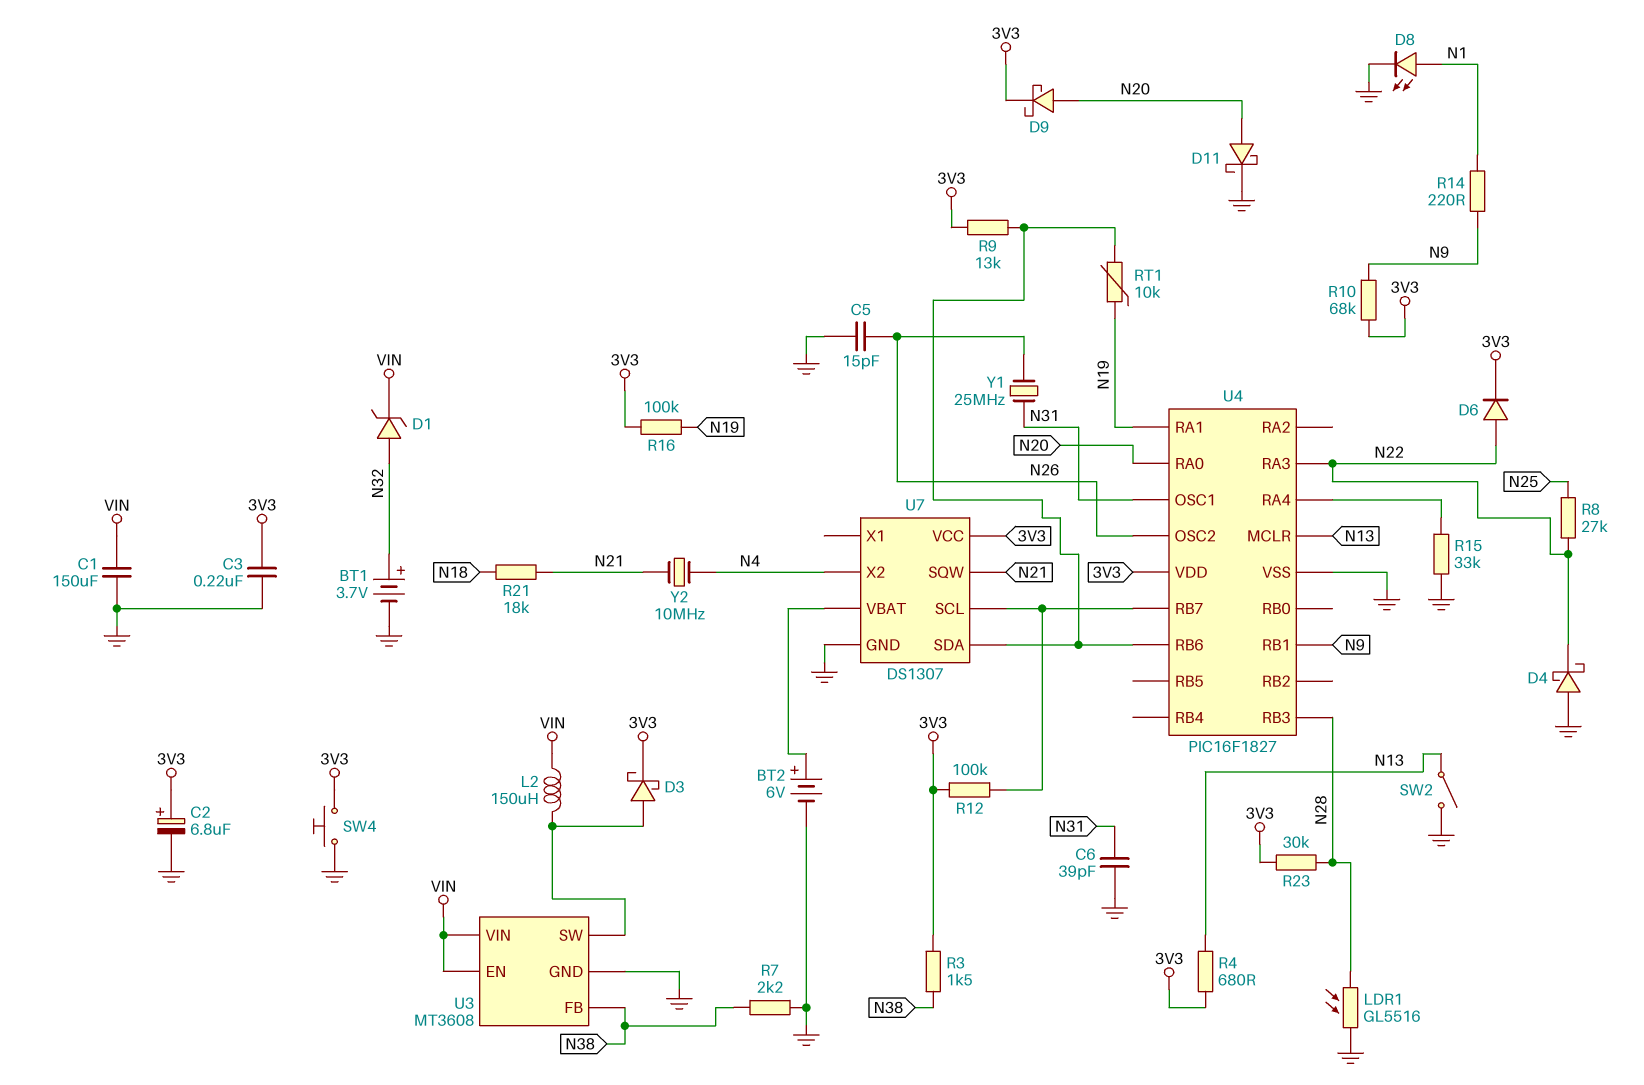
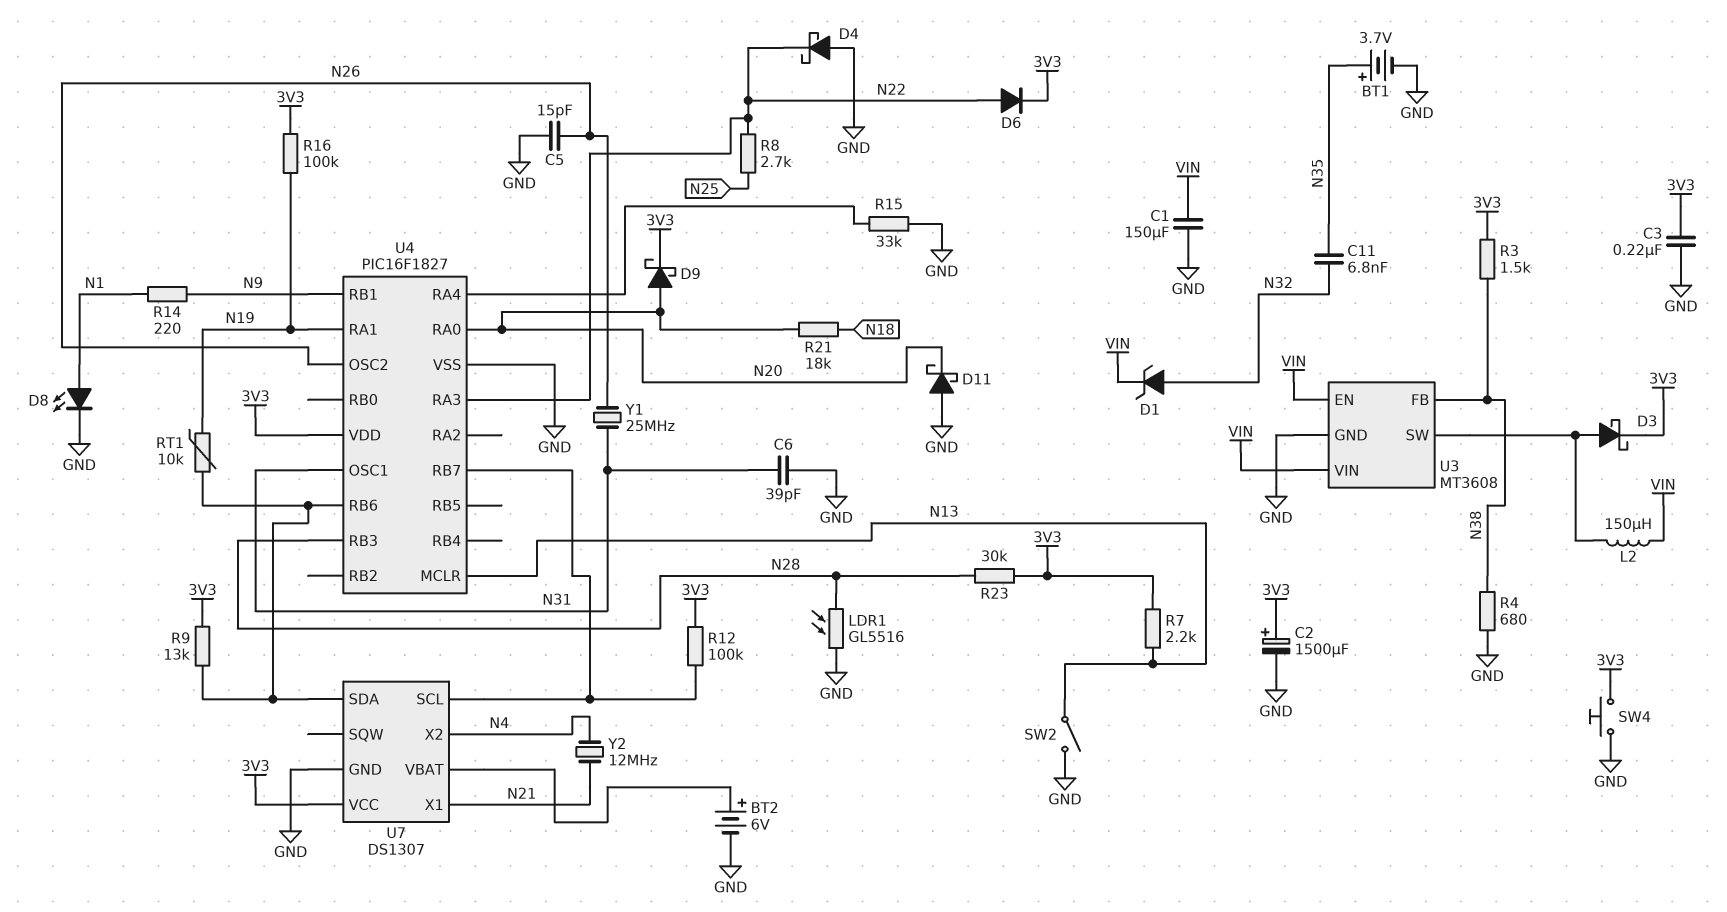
BT1: 3.7V (plus N32, minus GND) -> 3.7V (plus N35, minus GND)
C2: 6.8uF (plus 3V3, minus GND) -> 1500uF (plus 3V3, minus GND)
C11: none -> 6.8nF (N32, N35)
D11: schottky (A N20, K GND) -> schottky (A GND, K N20)
R4: 680 (3V3, N13) -> 680 (GND, N38)
R7: 2.2k (GND, N38) -> 2.2k (3V3, N13)
R8: 27k (N22, N25) -> 2.7k (N22, N25)
R10: 68k (3V3, N9) -> none
R21: 18k (N18, N21) -> 18k (N18, N20)
U7 pin SQW: N21 -> none
U7 pin X1: none -> N21
Y2: 10MHz (N4, N21) -> 12MHz (N4, N21)

